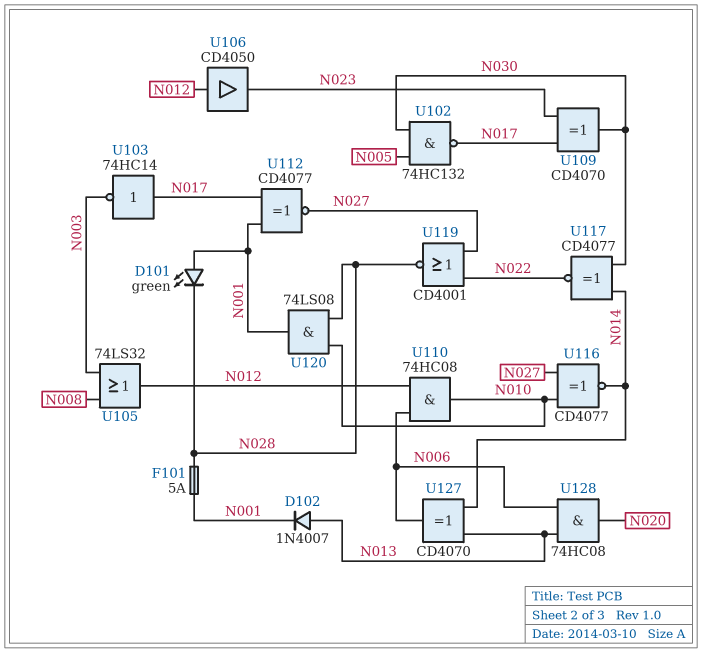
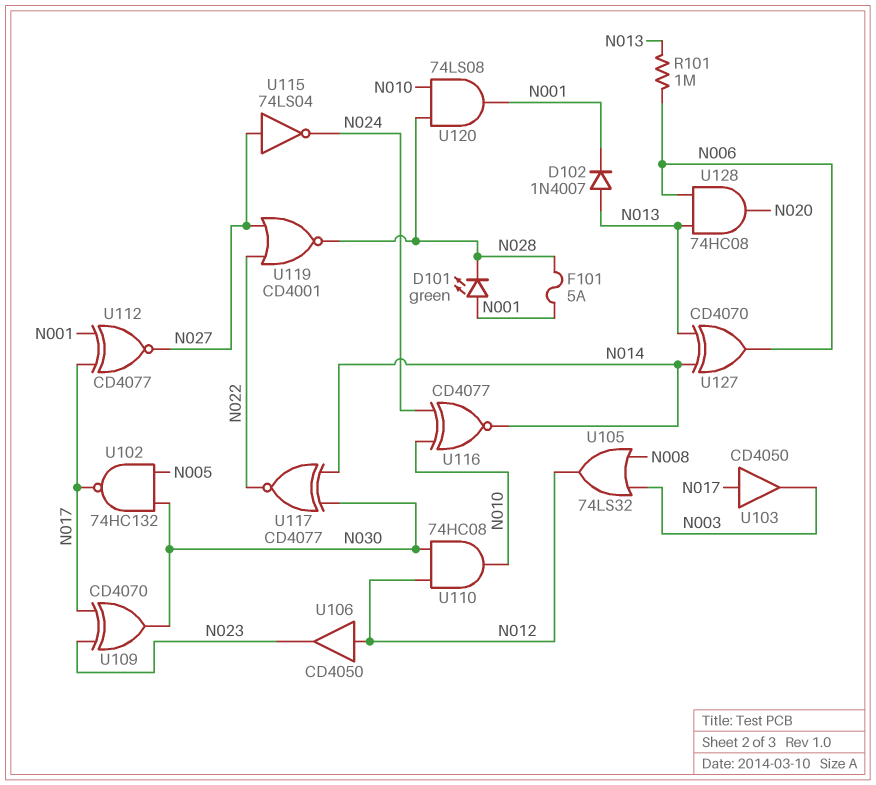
R101: none -> 1M (N006, N013)
U103: NOT 74HC14 (in N017, out N003) -> buffer CD4050 (in N017, out N003)
U110: AND 74HC08 (in N006, in N012, out N010) -> AND 74HC08 (in N012, in N030, out N010)
U115: none -> NOT 74LS04 (in N027, out N024)
U116: XNOR CD4077 (in N010, in N027, out N014) -> XNOR CD4077 (in N010, in N024, out N014)

